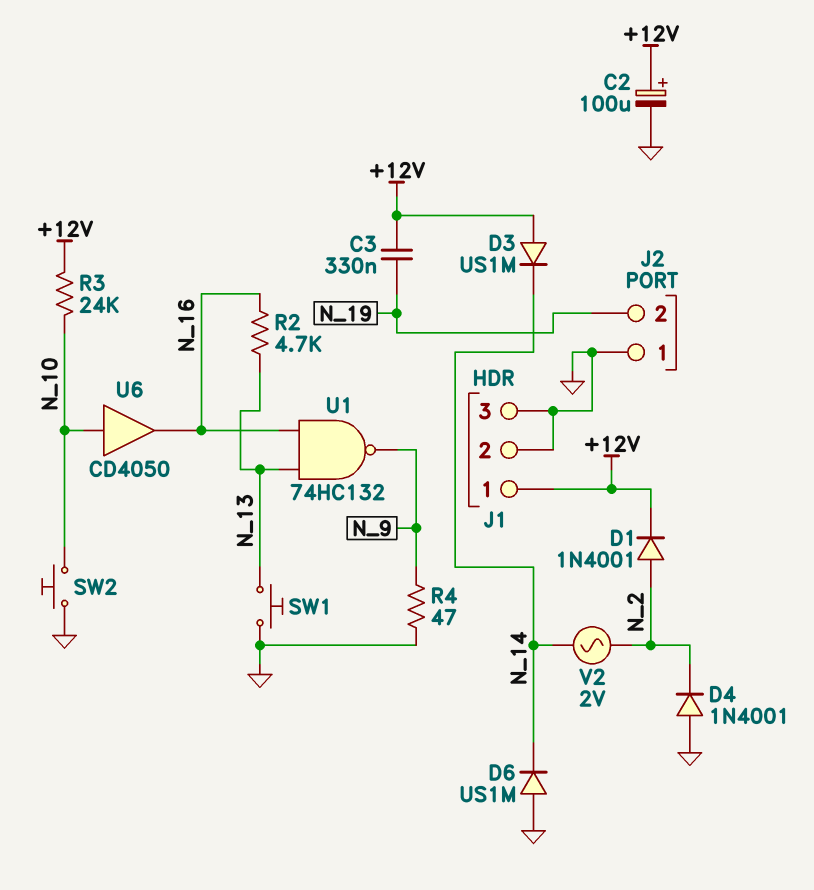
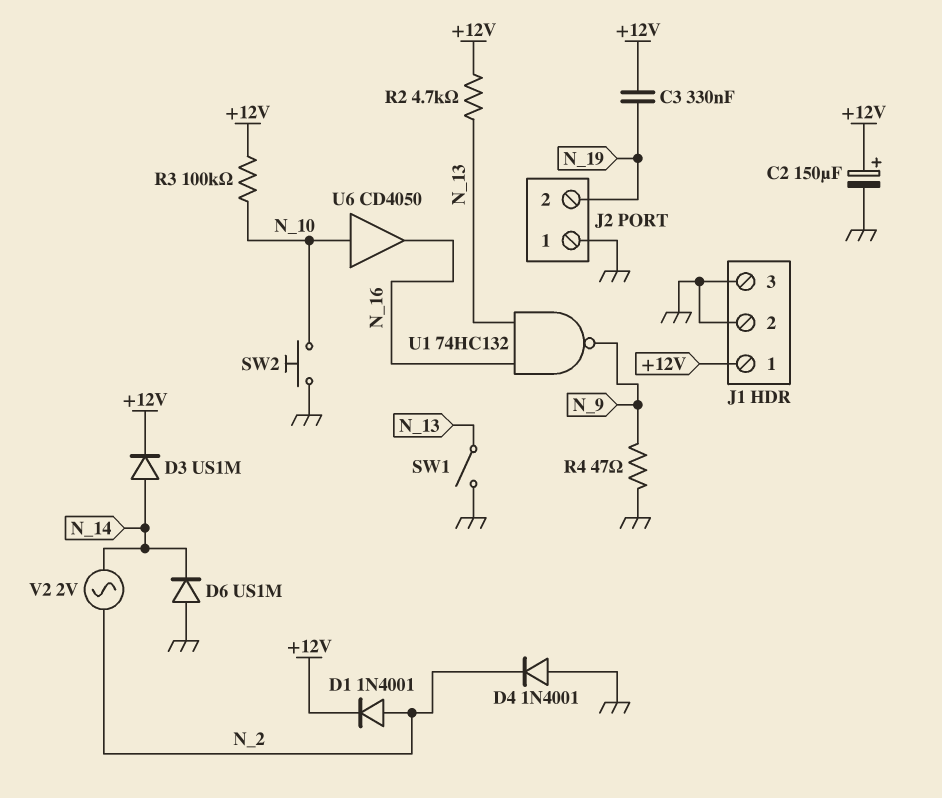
C2: 100uF (plus +12V, minus GND) -> 150uF (plus +12V, minus GND)
D3: diode US1M (A +12V, K N_14) -> diode US1M (A N_14, K +12V)
R2: 4.7k (N_13, N_16) -> 4.7k (+12V, N_13)
R3: 24k (+12V, N_10) -> 100k (+12V, N_10)
SW1: button (GND, N_13) -> switch (GND, N_13)

